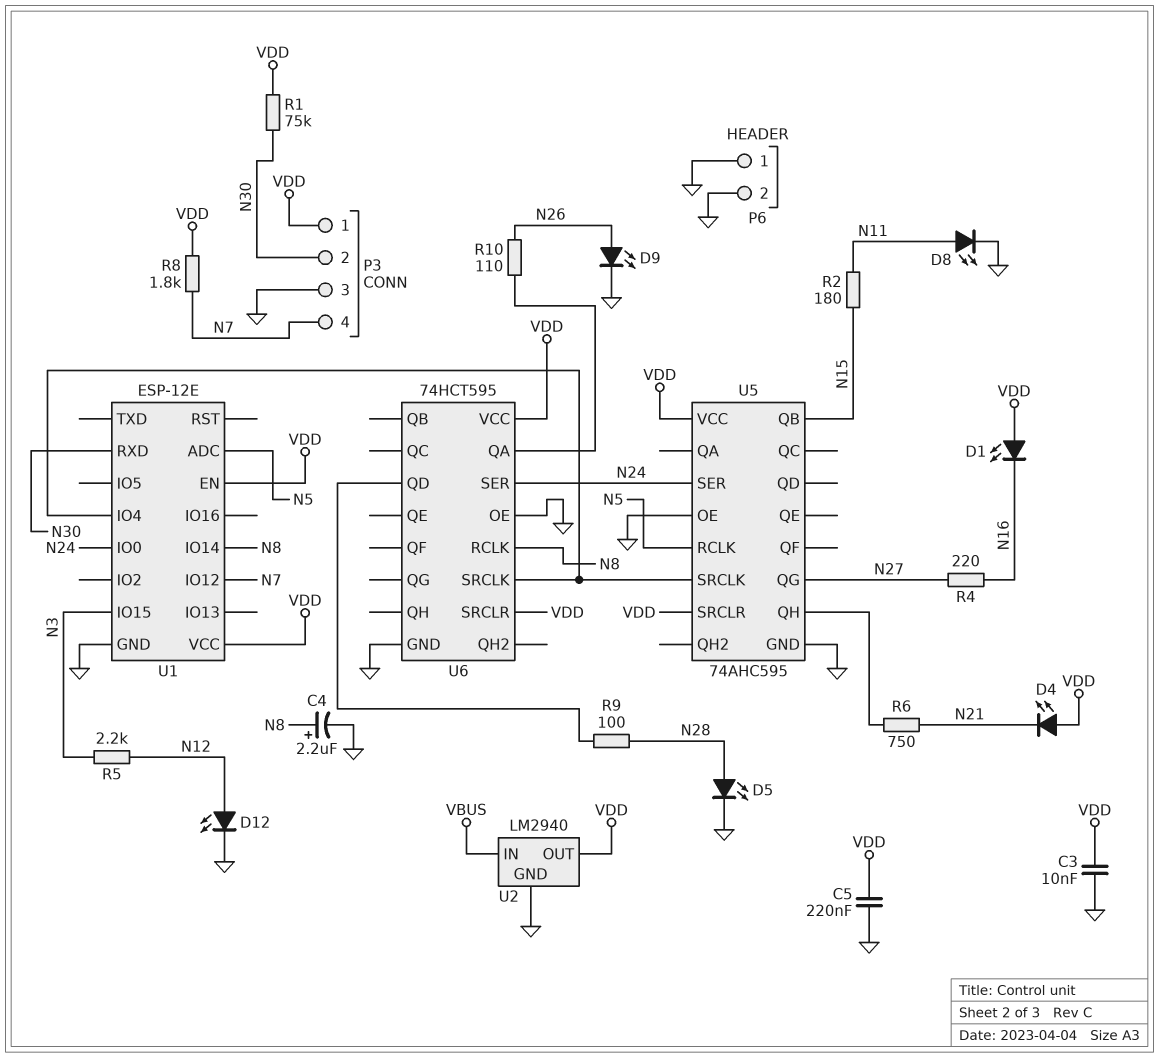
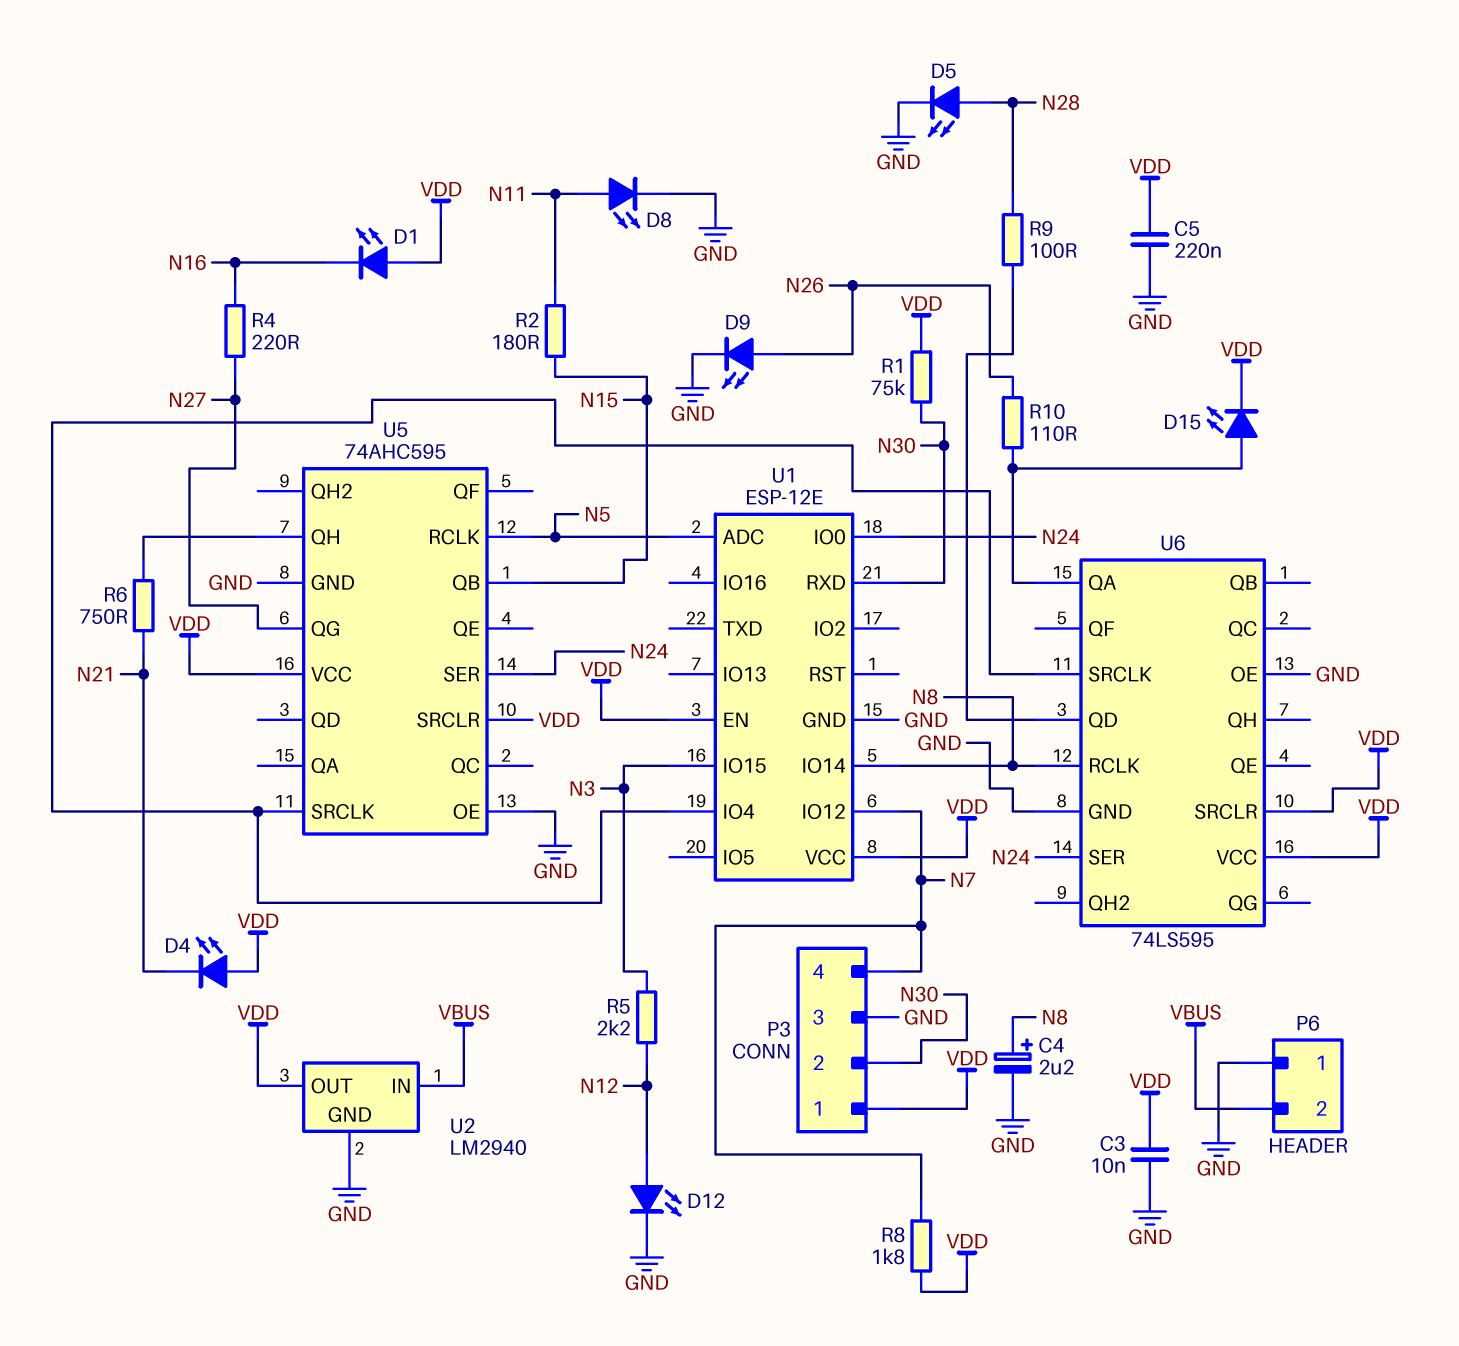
D15: none -> LED (A U6/QA, K VDD)
P6 pin 2: GND -> VBUS
U6: 74HCT595 -> 74LS595

